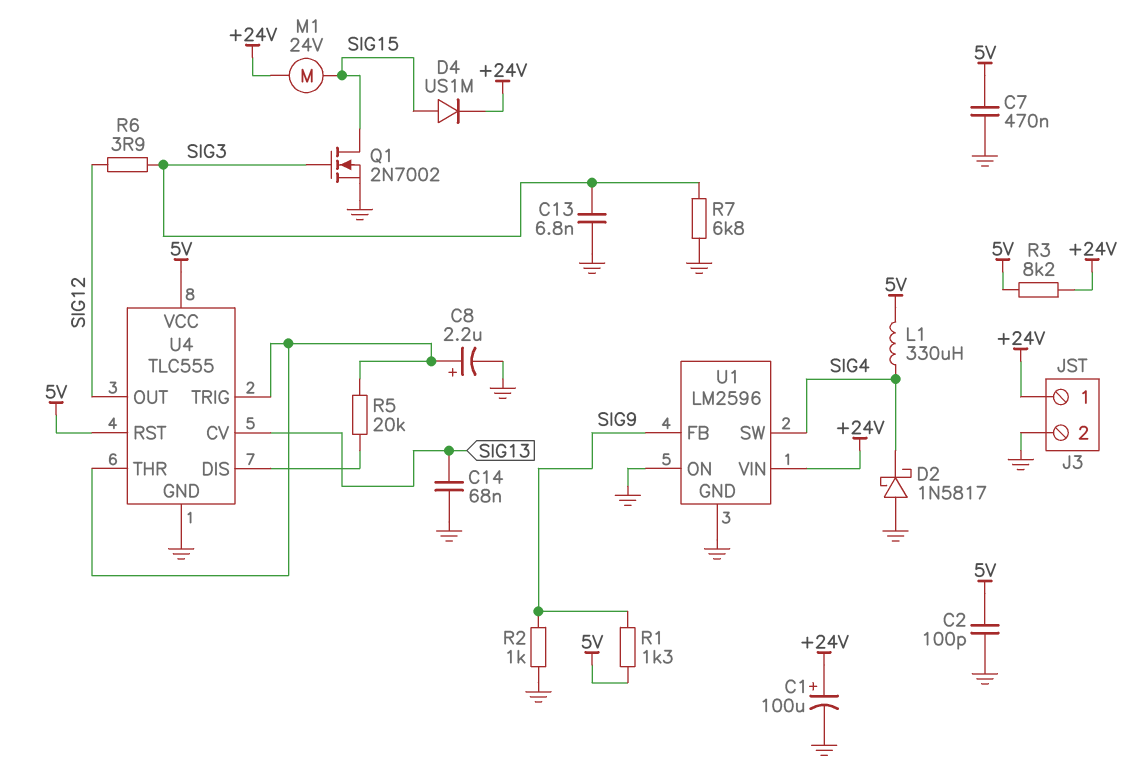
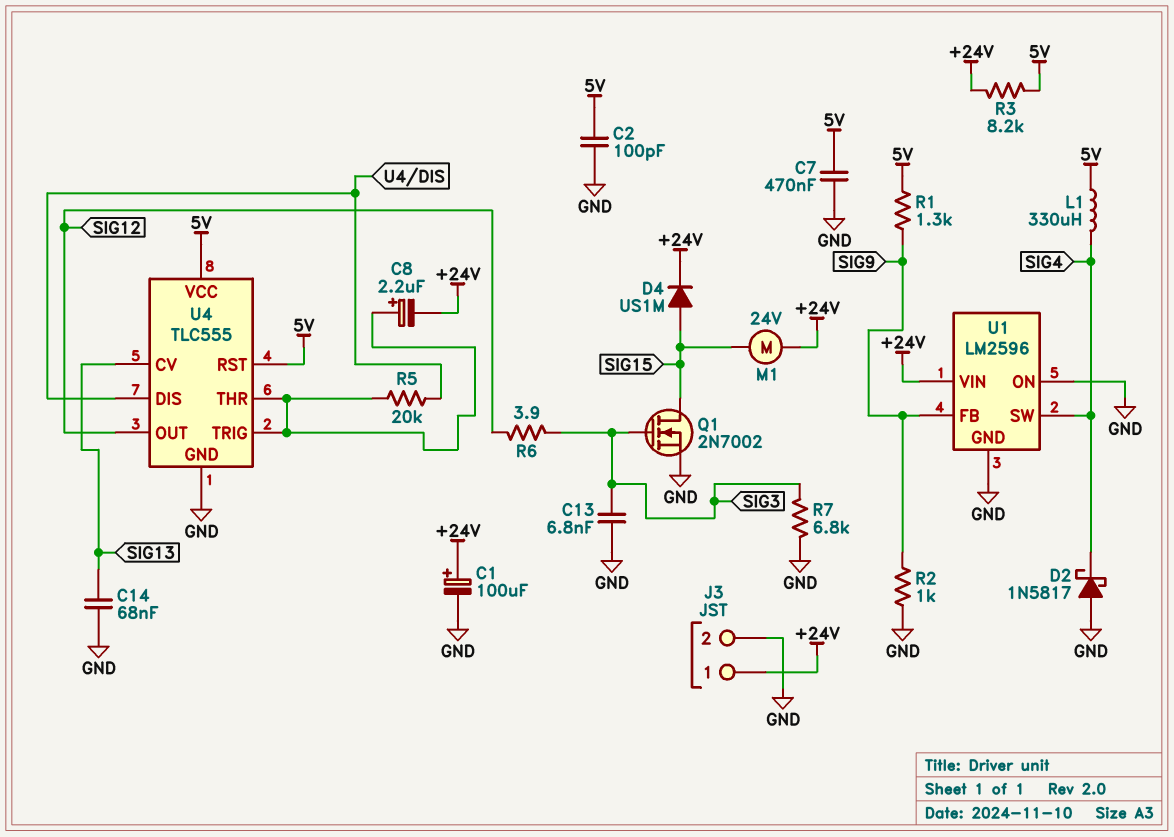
C8: 2.2uF (plus U4/THR, minus GND) -> 2.2uF (plus U4/THR, minus +24V)

